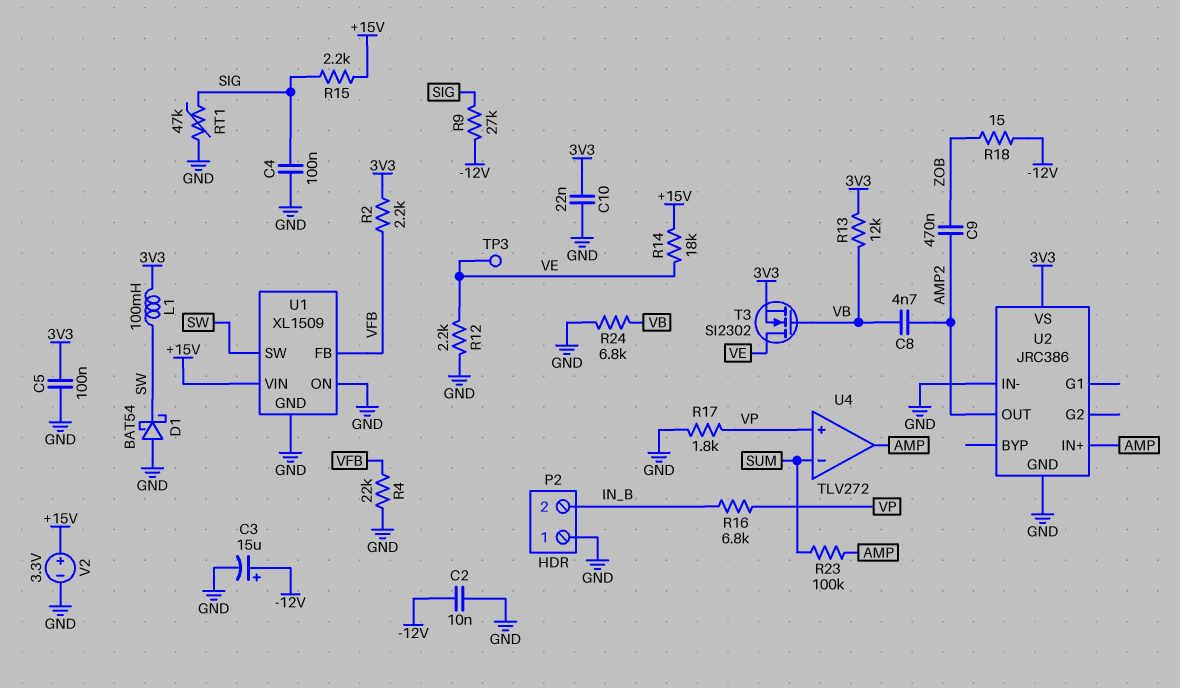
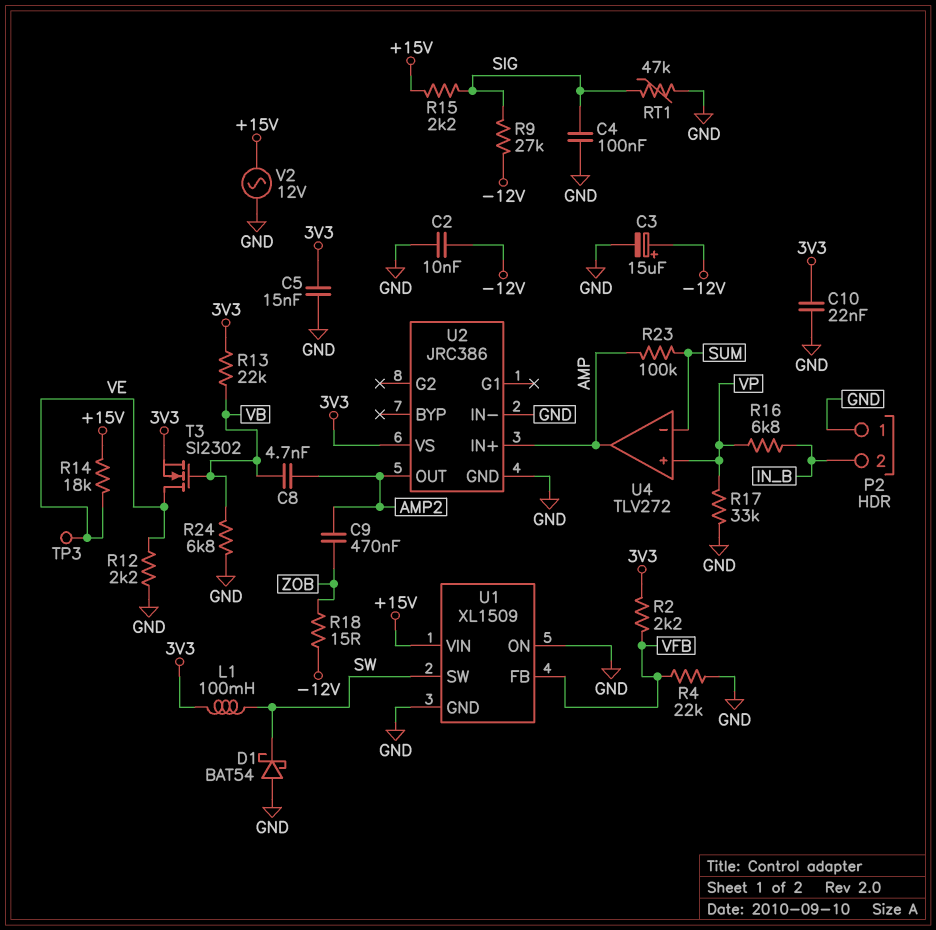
C5: 100nF (3V3, GND) -> 15nF (3V3, GND)
R13: 12k (3V3, VB) -> 22k (3V3, VB)
R17: 1.8k (GND, VP) -> 33k (GND, VP)
V2: 3.3V (plus +15V, minus GND) -> AC 12V (+15V, GND)

